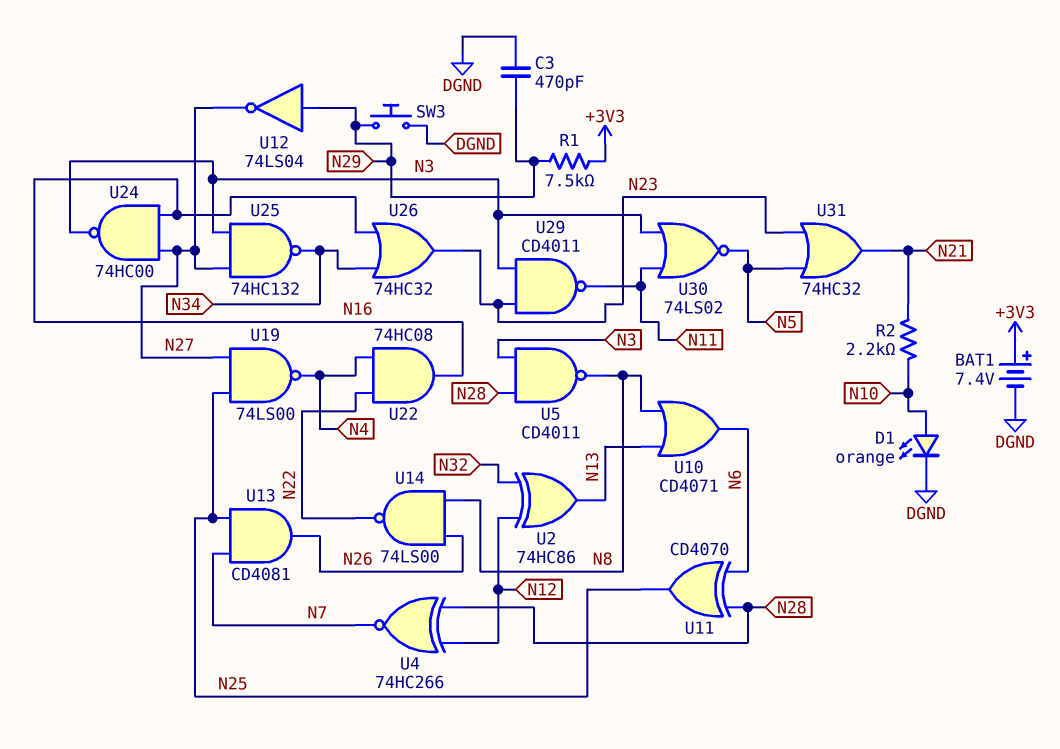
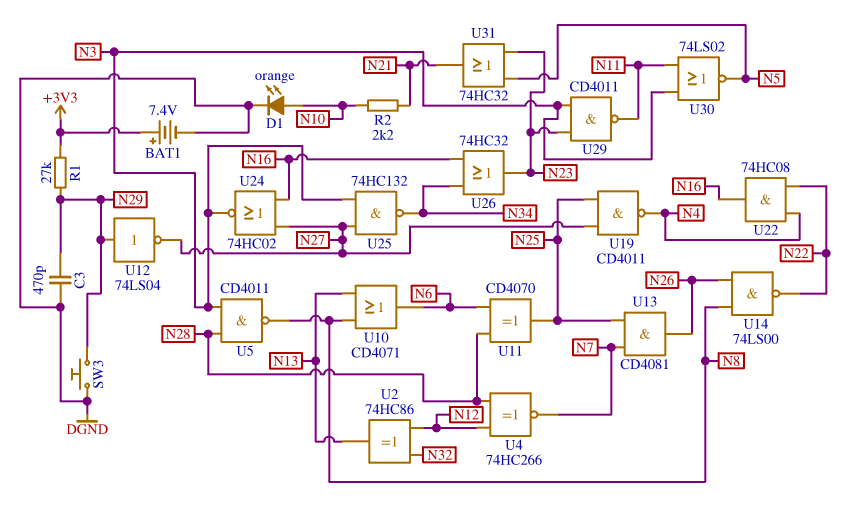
R1: 7.5k (+3V3, N29) -> 27k (+3V3, N29)
U19: NAND 74LS00 (in N25, in N27, out N4) -> NAND CD4011 (in N25, in N27, out N4)
U24: NAND 74HC00 (in N16, in N27, out N3) -> NOR 74HC02 (in N16, in N27, out N3)

